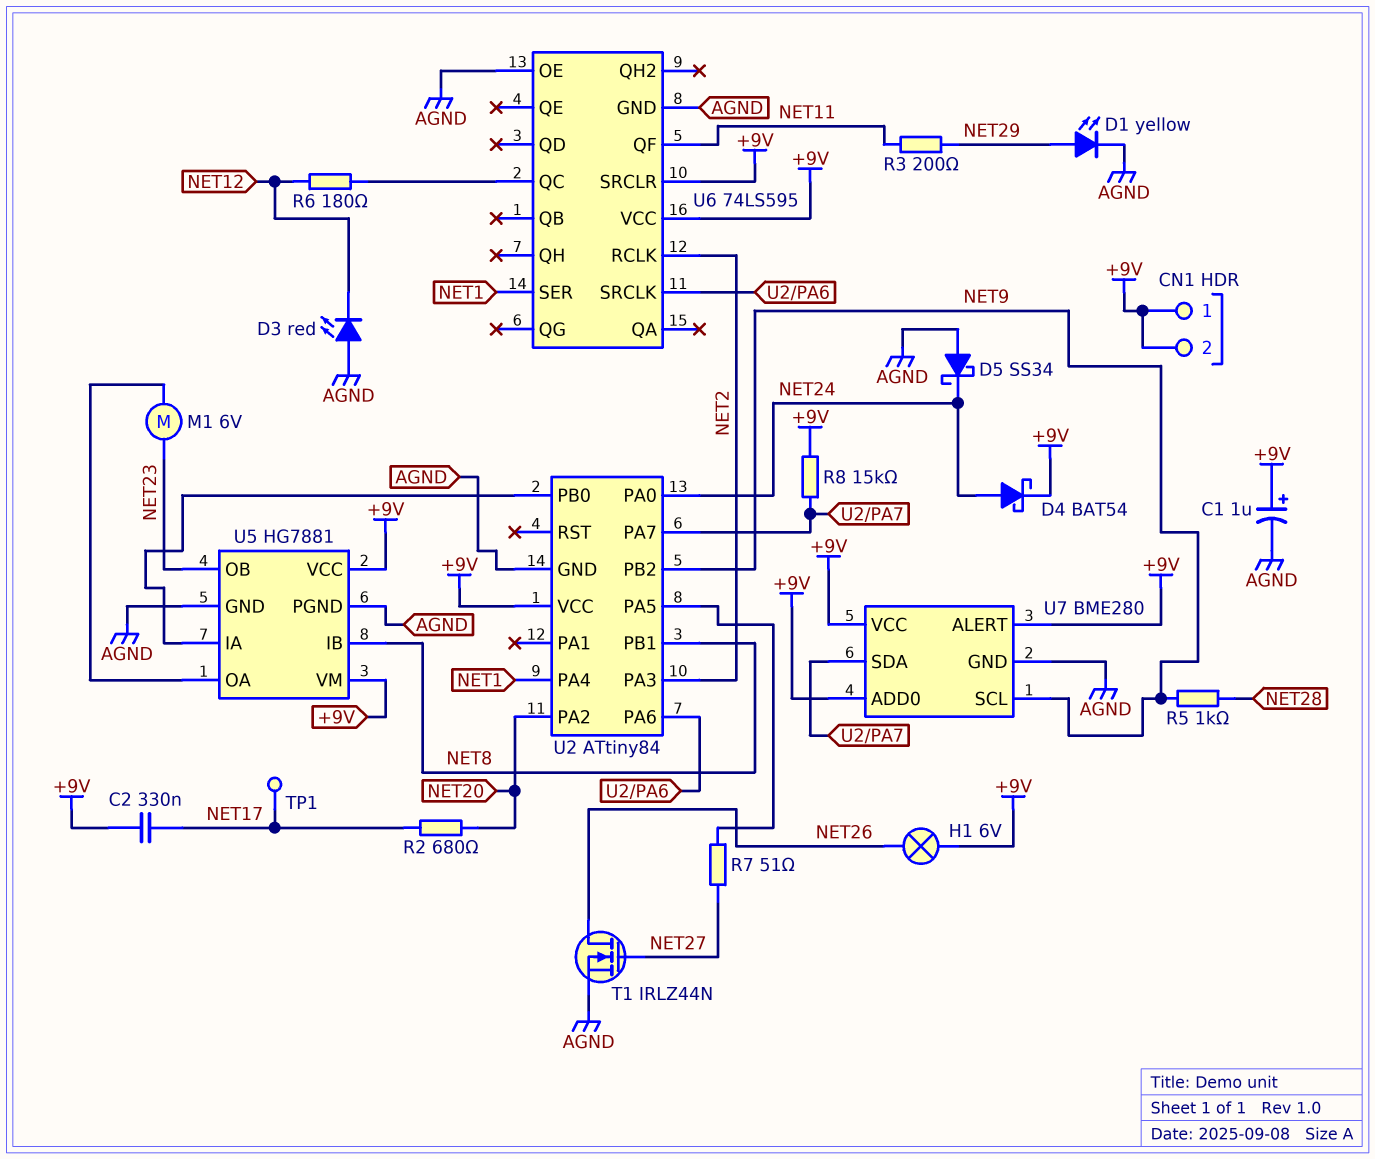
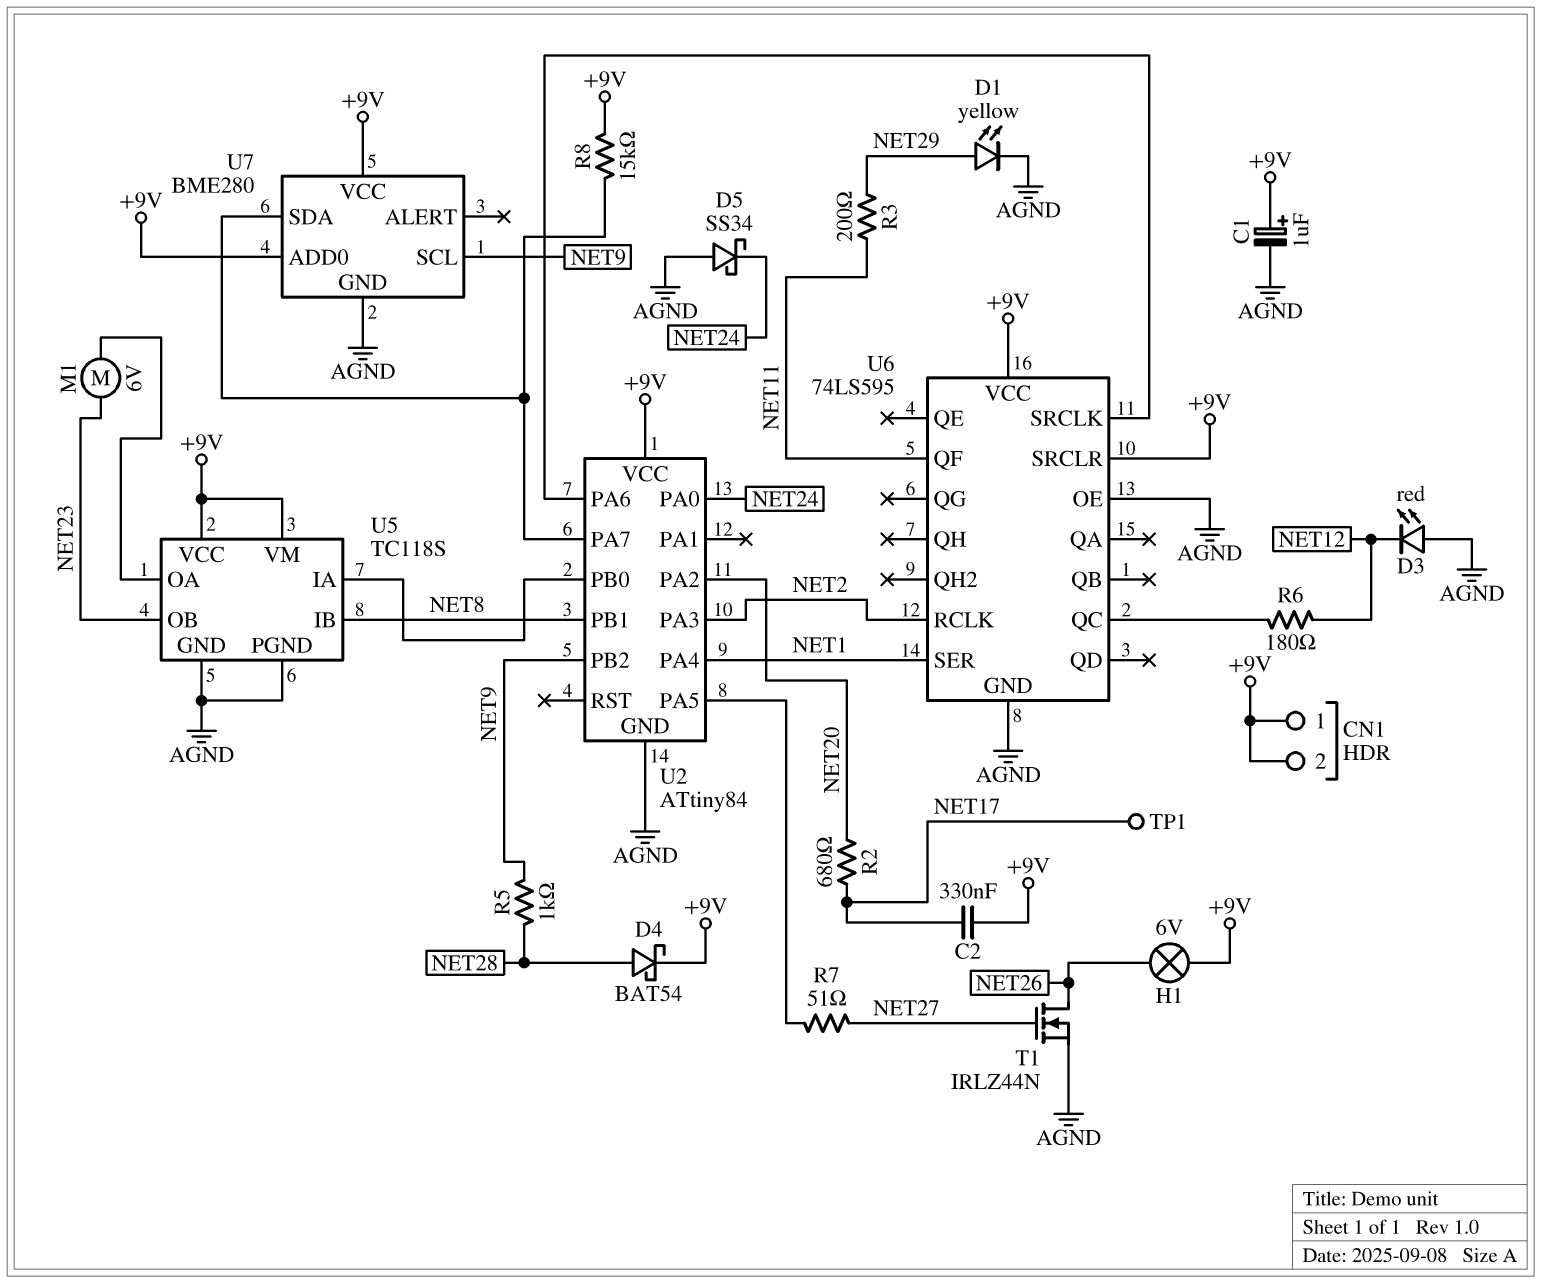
D4: schottky BAT54 (A NET24, K +9V) -> schottky BAT54 (A NET28, K +9V)
U5: HG7881 -> TC118S
U7 pin ALERT: +9V -> none

